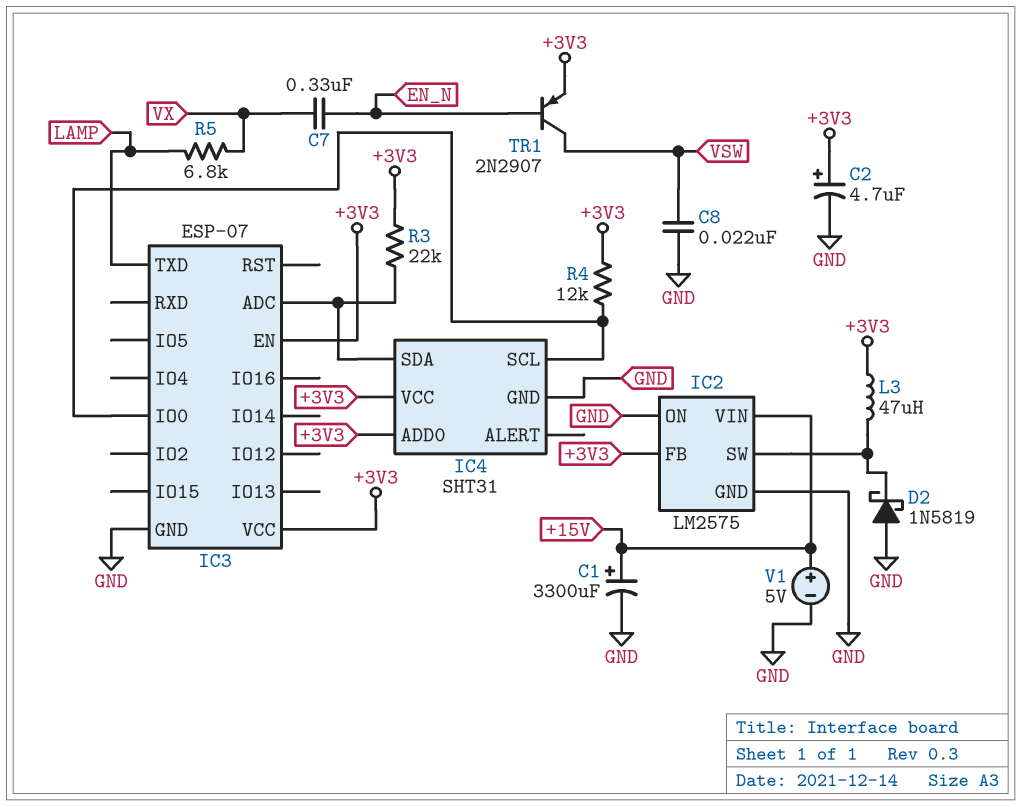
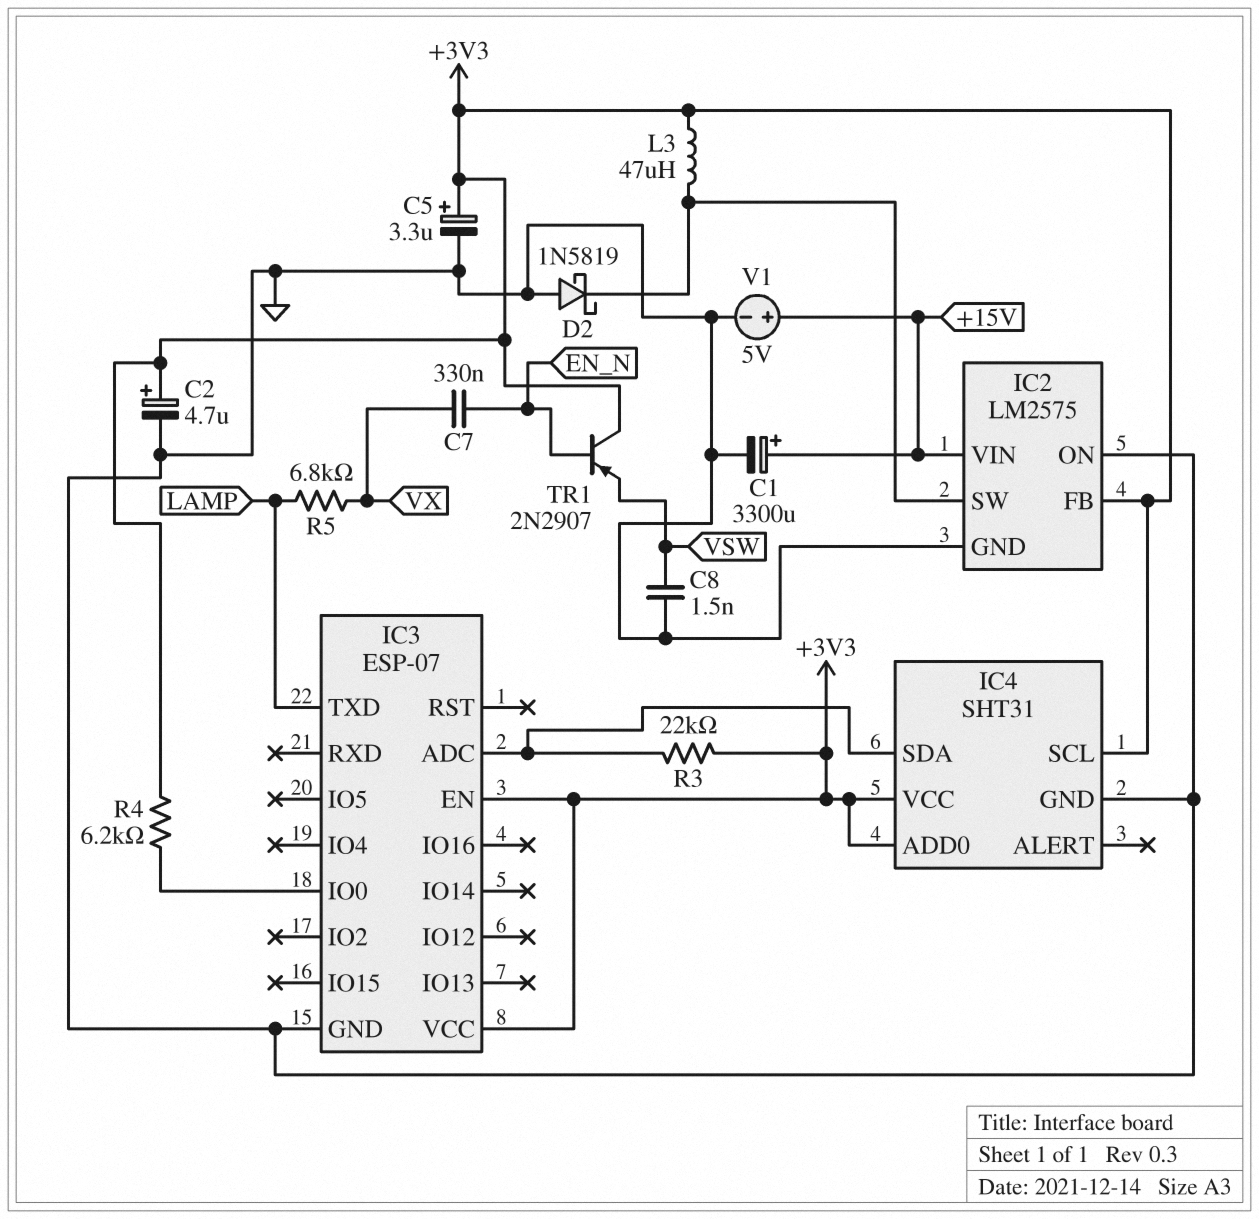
C5: none -> 3.3uF (plus +3V3, minus GND)
C8: 22nF (GND, VSW) -> 1.5nF (GND, VSW)
IC4 pin SCL: IC3/IO0 -> +3V3
R4: 12k (+3V3, IC3/IO0) -> 6.2k (+3V3, IC3/IO0)
TR1: PNP 2N2907 (B EN_N, C VSW, E +3V3) -> PNP 2N2907 (B EN_N, C +3V3, E VSW)

